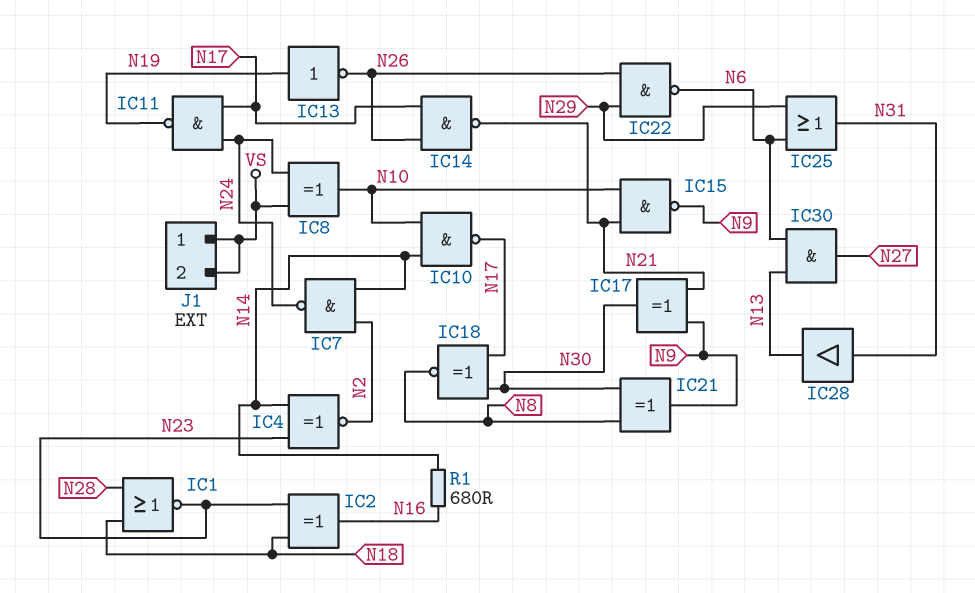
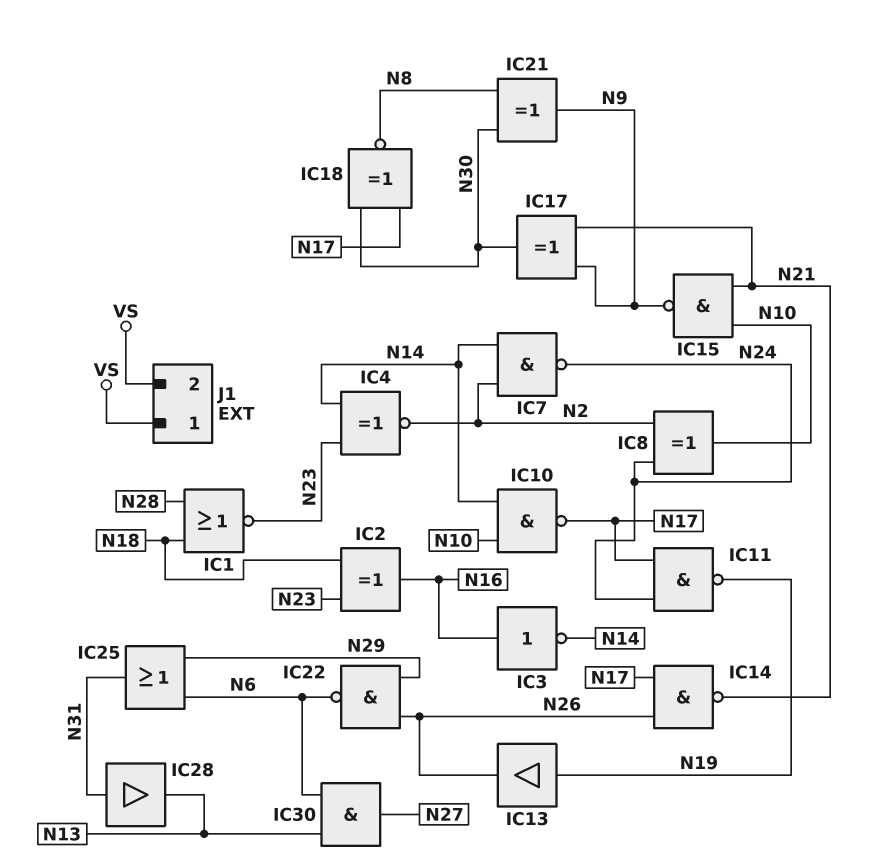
IC3: none -> NOT (in N16, out N14)
IC8: XOR (in N24, in VS, out N10) -> XOR (in N2, in N24, out N10)
IC13: NOT (in N19, out N26) -> buffer (in N19, out N26)
R1: 680 (N14, N16) -> none

